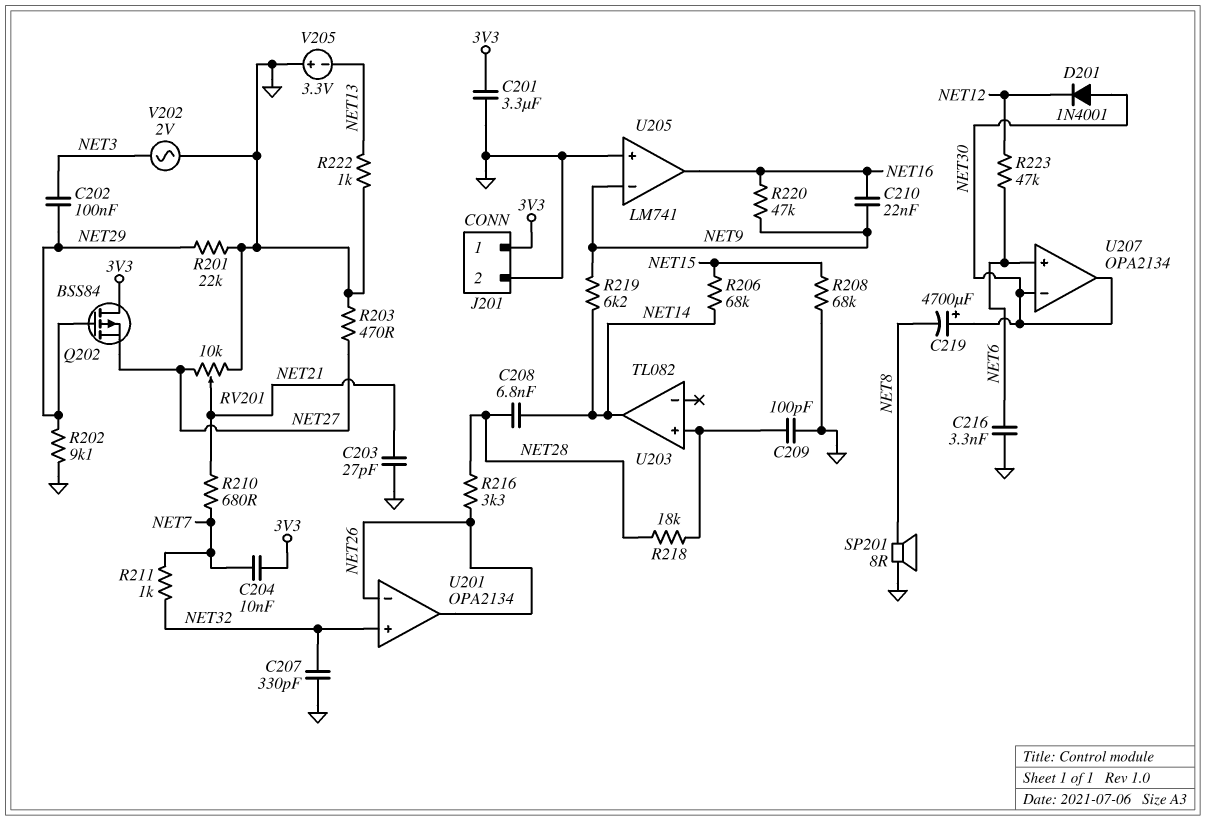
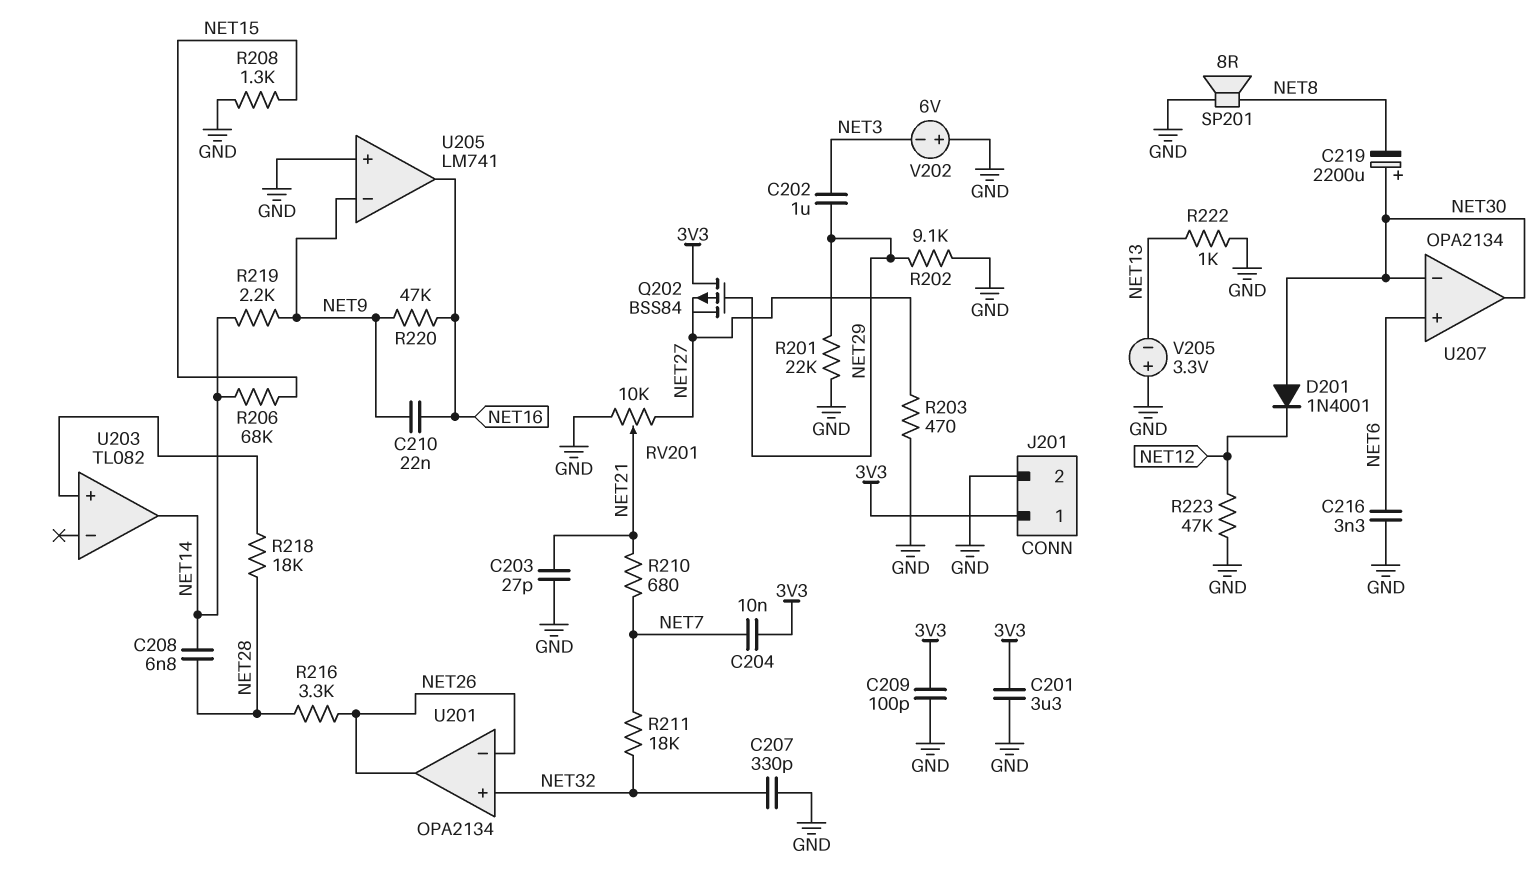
C202: 100nF (NET3, NET29) -> 1uF (NET3, NET29)
C209: 100pF (GND, U203/in+) -> 100pF (3V3, GND)
C219: 4700uF (plus NET30, minus NET8) -> 2200uF (plus NET30, minus NET8)
R208: 68k (GND, NET15) -> 1.3k (GND, NET15)
R211: 1k (NET7, NET32) -> 18k (NET7, NET32)
R219: 6.2k (NET9, NET14) -> 2.2k (NET9, NET14)
R223: 47k (NET6, NET12) -> 47k (GND, NET12)
V202: AC 2V (GND, NET3) -> 6V (plus GND, minus NET3)

